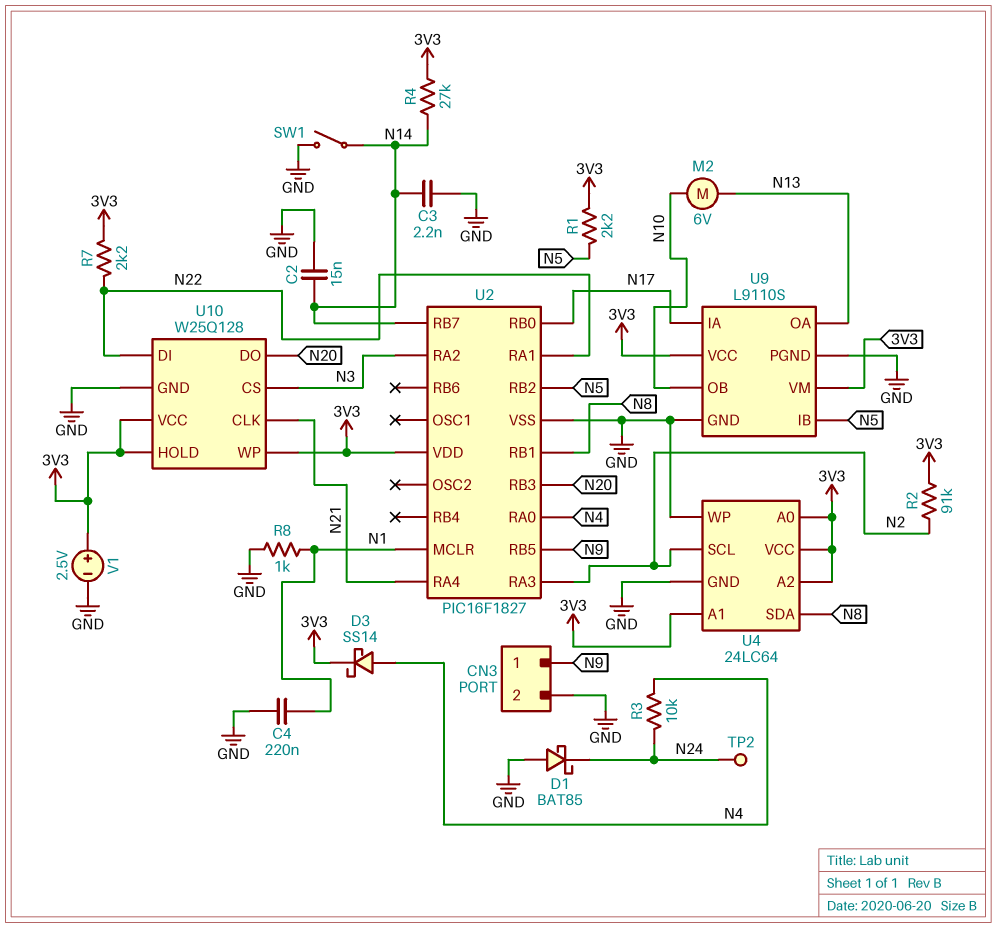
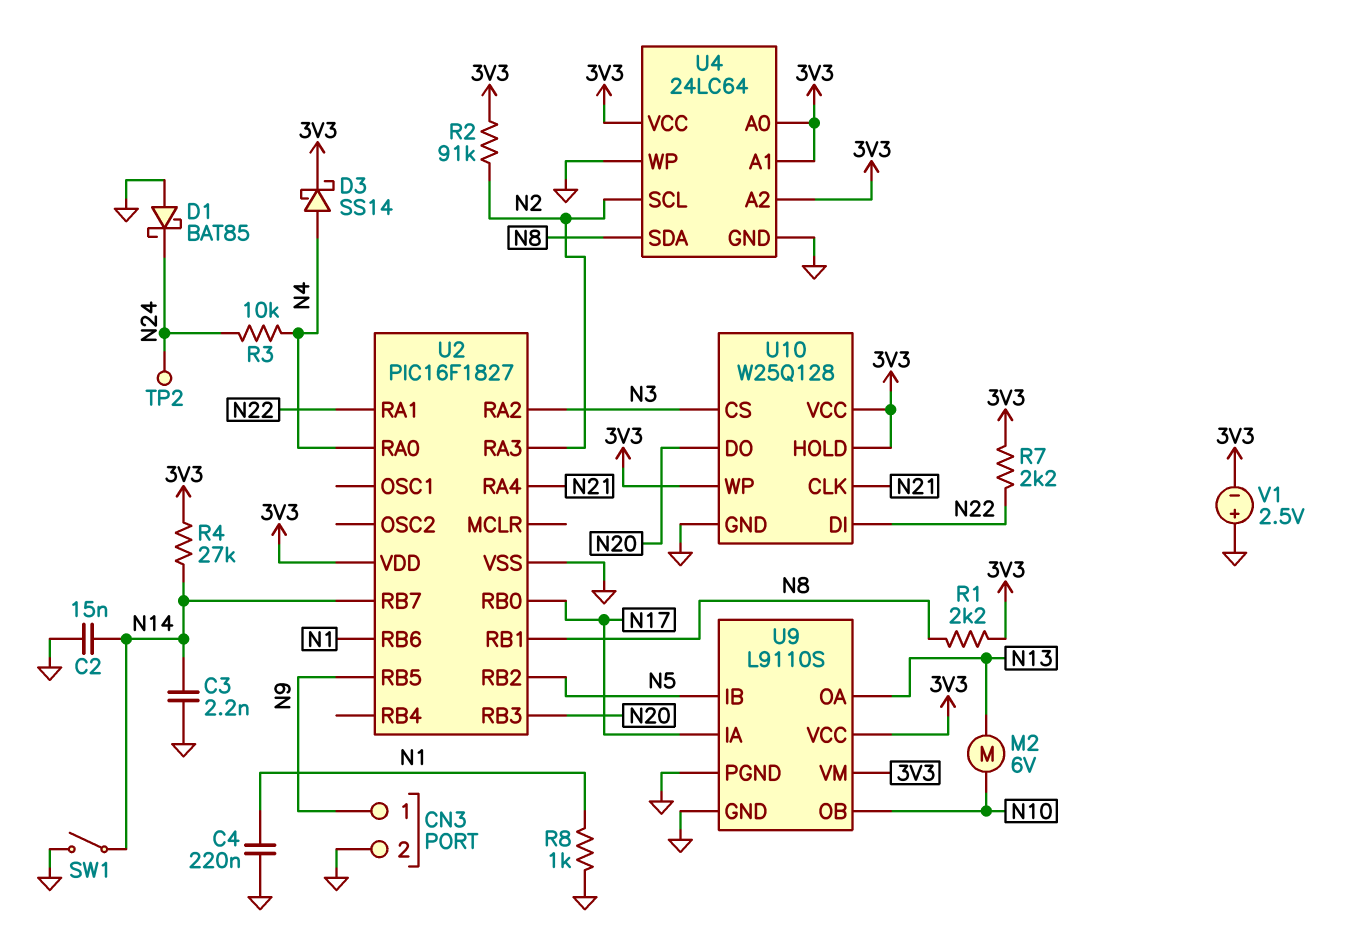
R1: 2.2k (3V3, N5) -> 2.2k (3V3, N8)
U2 pin MCLR: N1 -> none
U2 pin RB6: none -> N1
V1: 2.5V (plus 3V3, minus GND) -> 2.5V (plus GND, minus 3V3)

